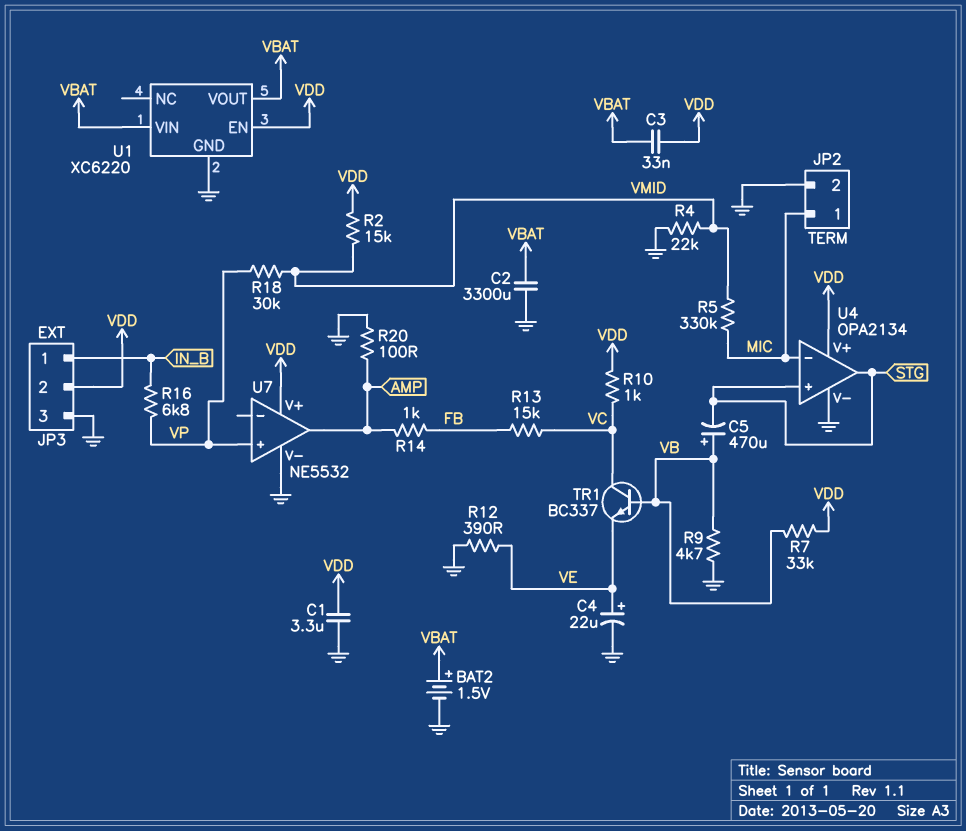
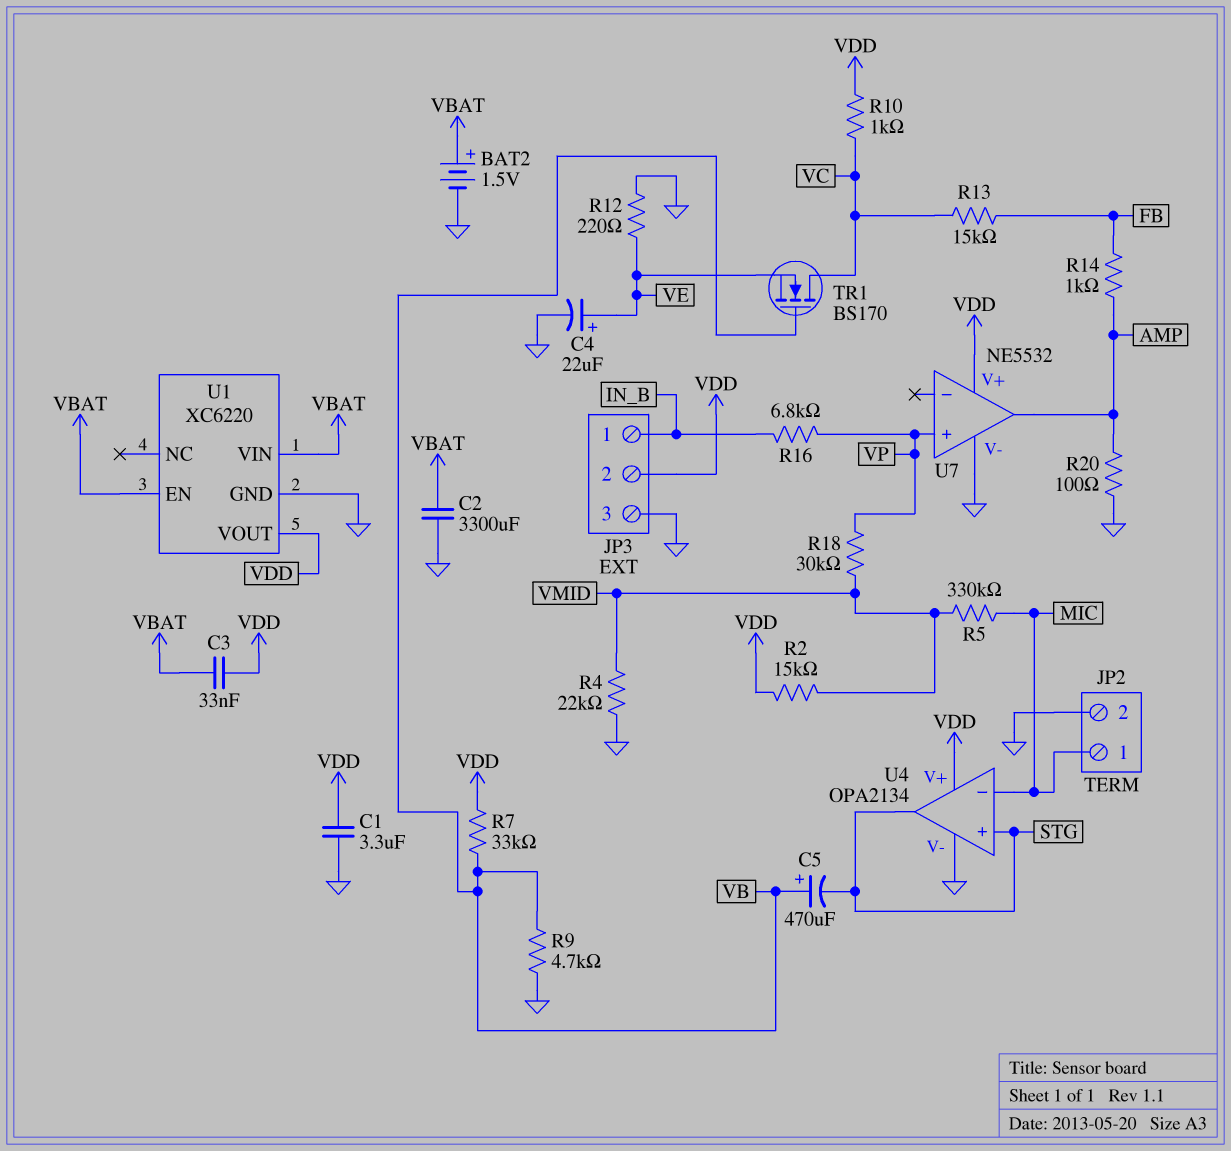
R12: 390 (GND, VE) -> 220 (GND, VE)
TR1: NPN BC337 (B VB, C VC, E VE) -> NMOS BS170 (G VB, D VC, S VE)
U1 pin EN: VDD -> VBAT
U1 pin VOUT: VBAT -> VDD

